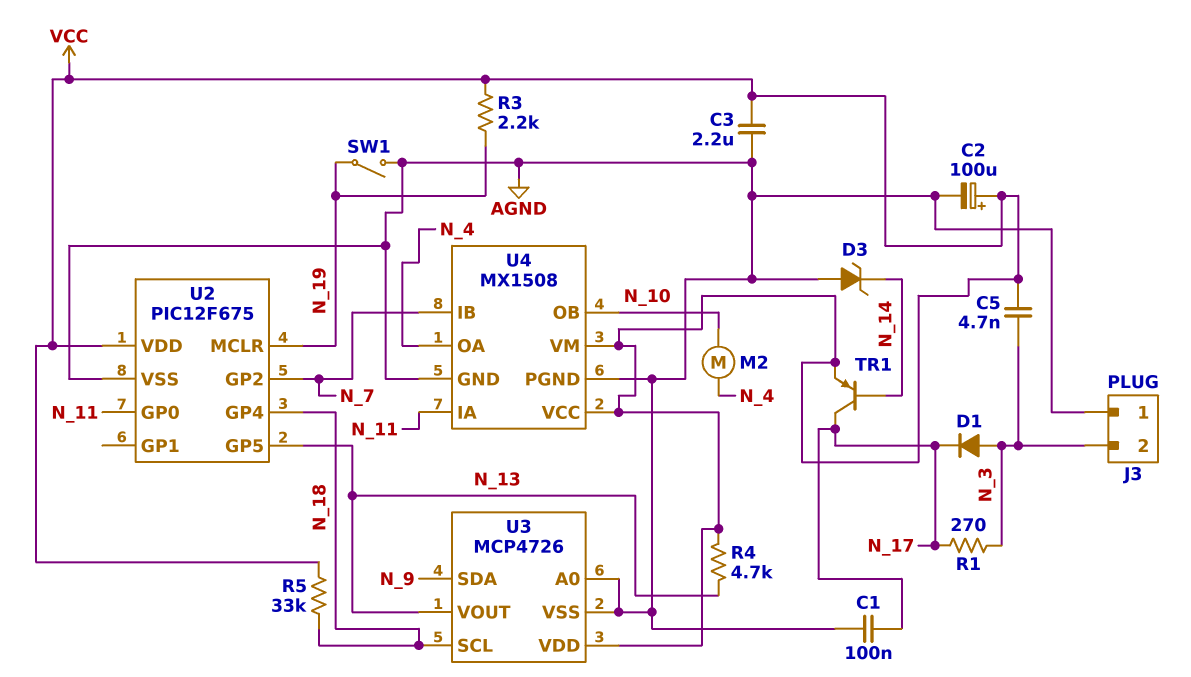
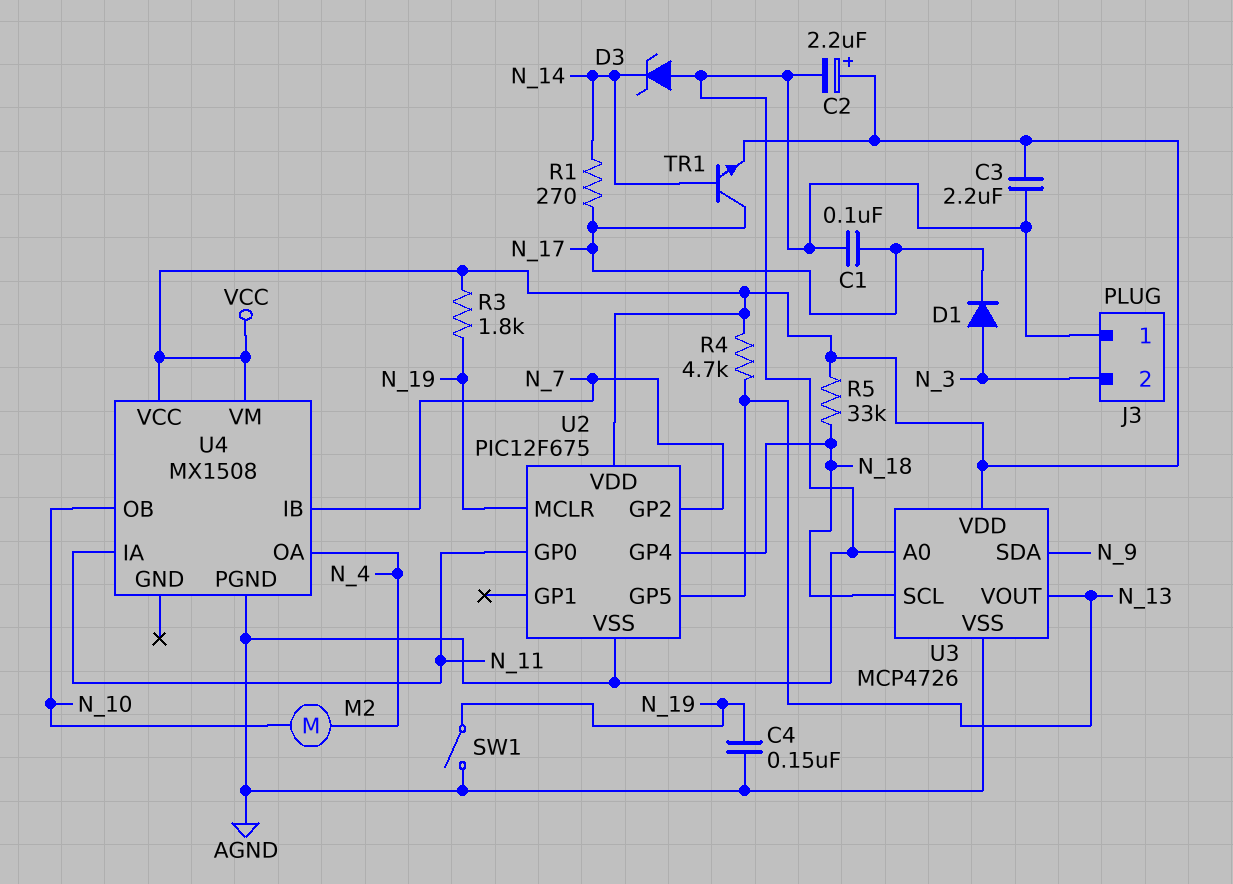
C2: 100uF (plus VCC, minus AGND) -> 2.2uF (plus VCC, minus AGND)
C4: none -> 150nF (AGND, N_19)
C5: 4.7nF (N_3, VCC) -> none
R1: 270 (N_3, N_17) -> 270 (N_14, N_17)
R3: 2.2k (N_19, VCC) -> 1.8k (N_19, VCC)
TR1: PNP (B N_14, C N_17, E VCC) -> NPN (B N_14, C N_17, E VCC)
U4 pin GND: AGND -> none

